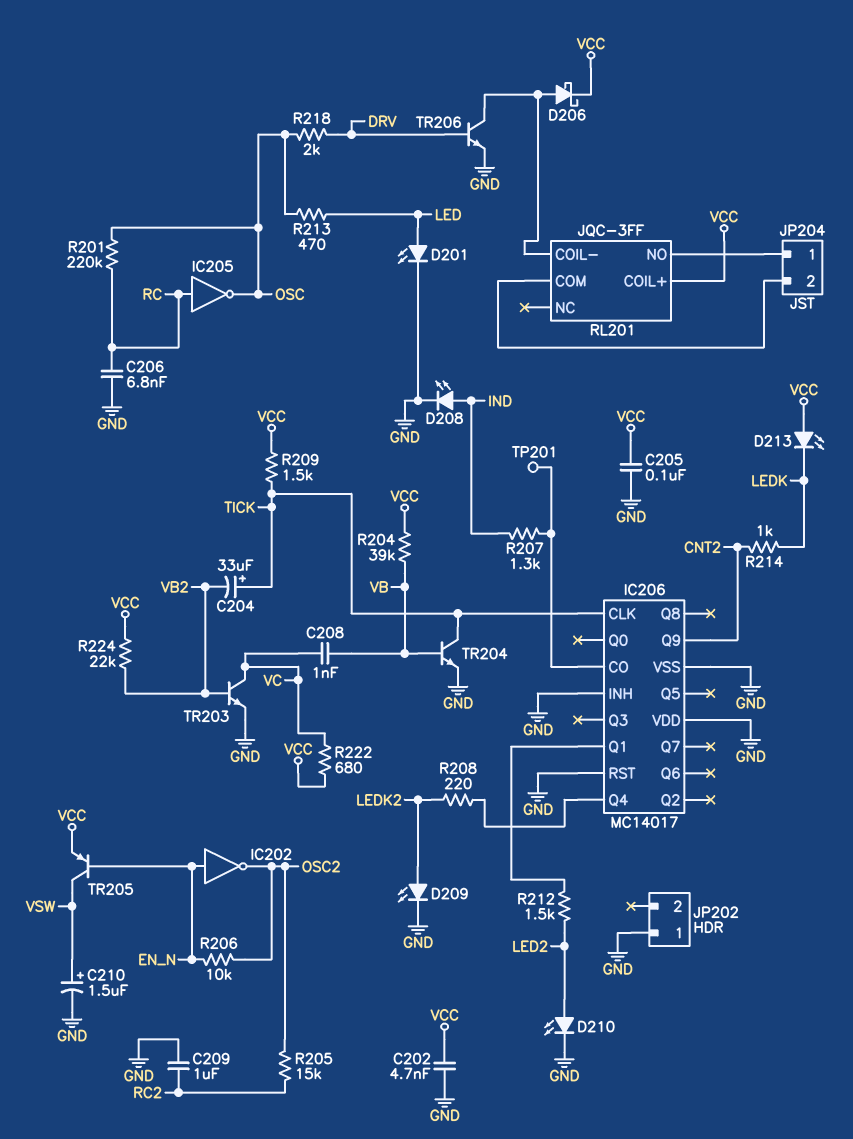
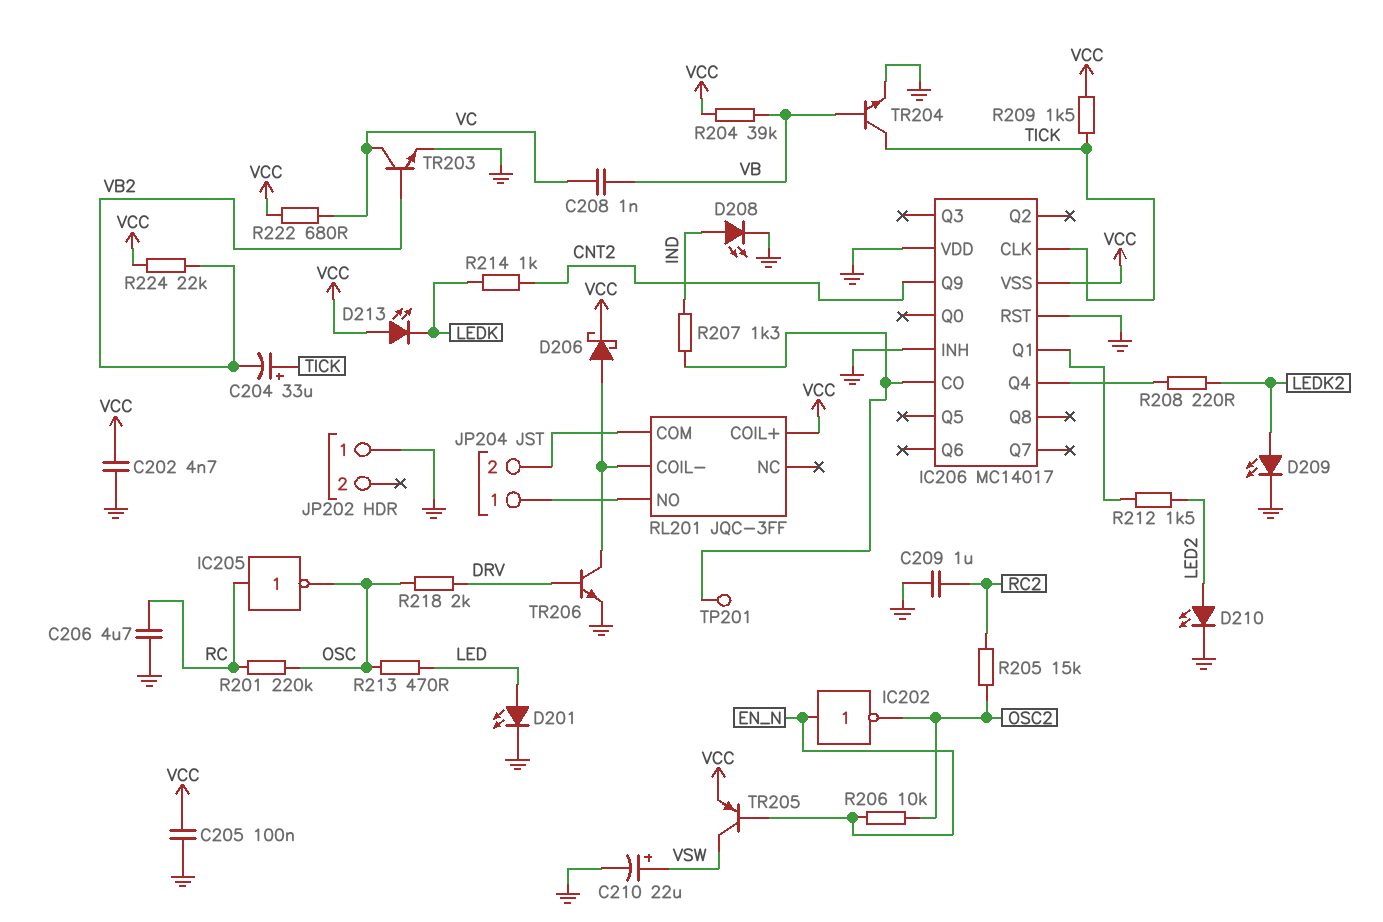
C206: 6.8nF (GND, RC) -> 4.7uF (GND, RC)
C210: 1.5uF (plus VSW, minus GND) -> 22uF (plus VSW, minus GND)
IC206 pin VSS: GND -> VCC

